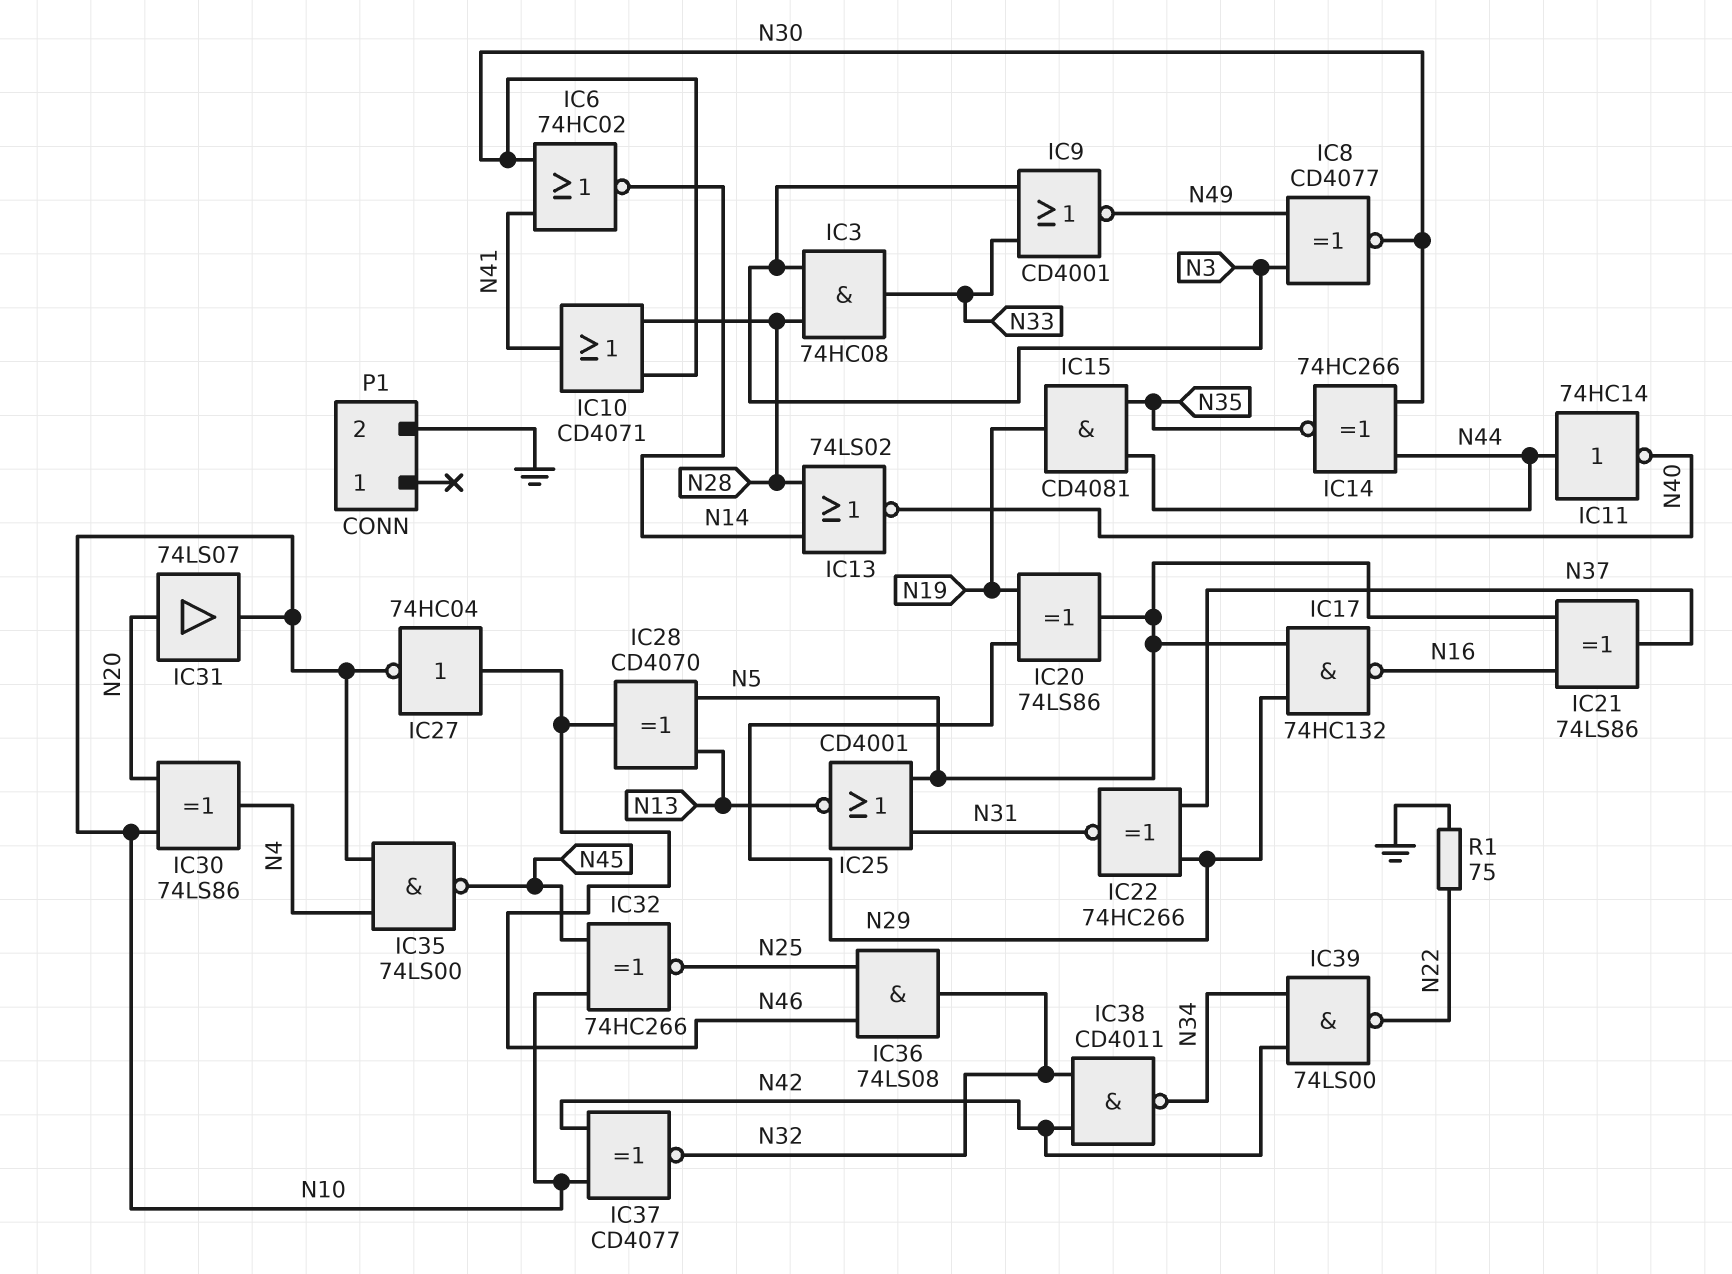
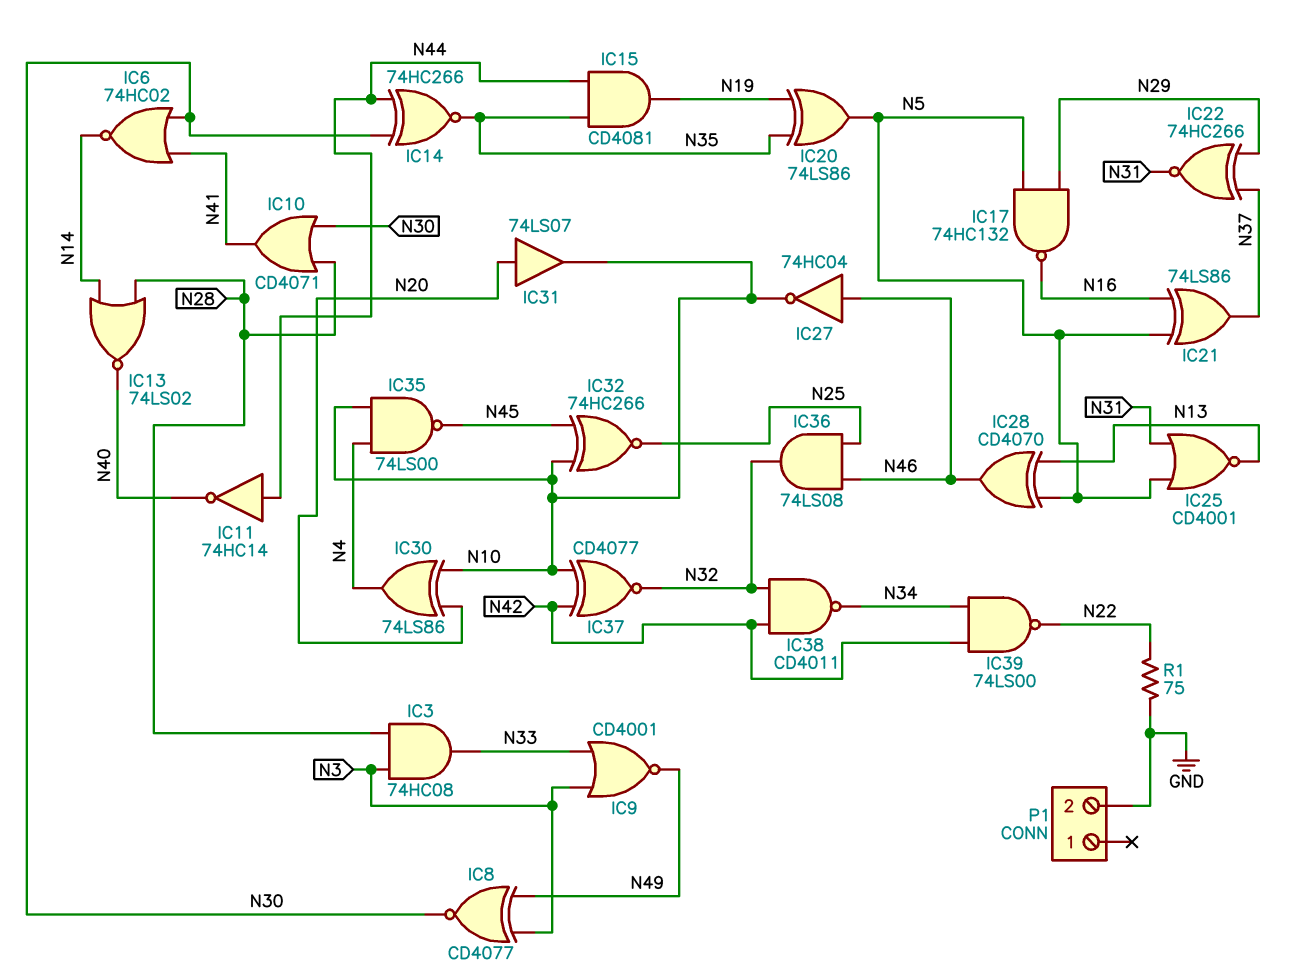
IC20: XOR 74LS86 (in N19, in N29, out N5) -> XOR 74LS86 (in N19, in N35, out N5)

